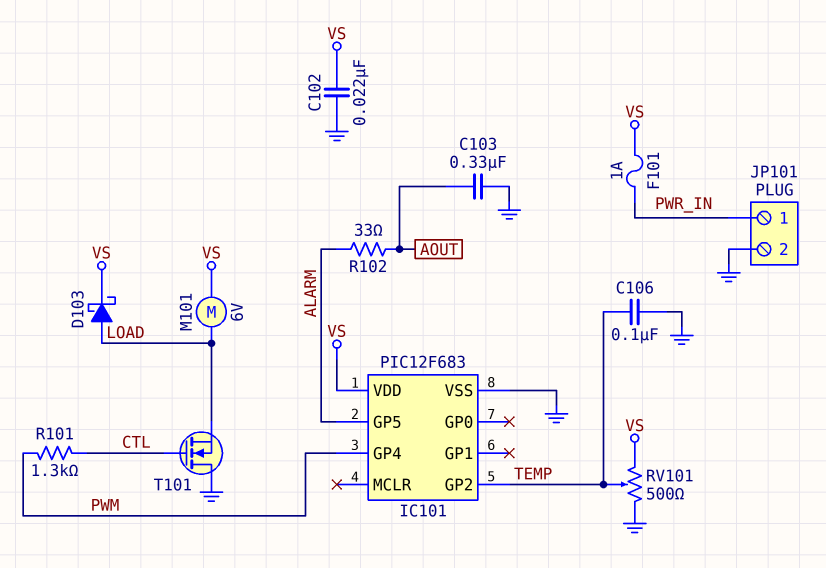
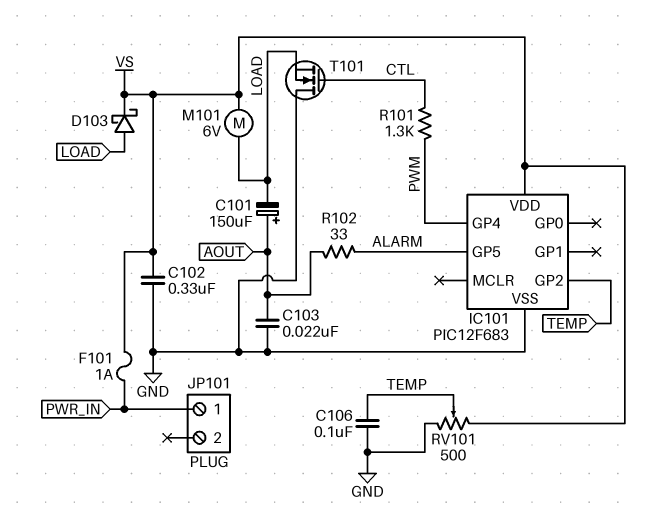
C101: none -> 150uF (plus AOUT, minus LOAD)
C102: 22nF (GND, VS) -> 330nF (GND, VS)
C103: 330nF (AOUT, GND) -> 22nF (AOUT, GND)
JP101 pin 2: GND -> none

